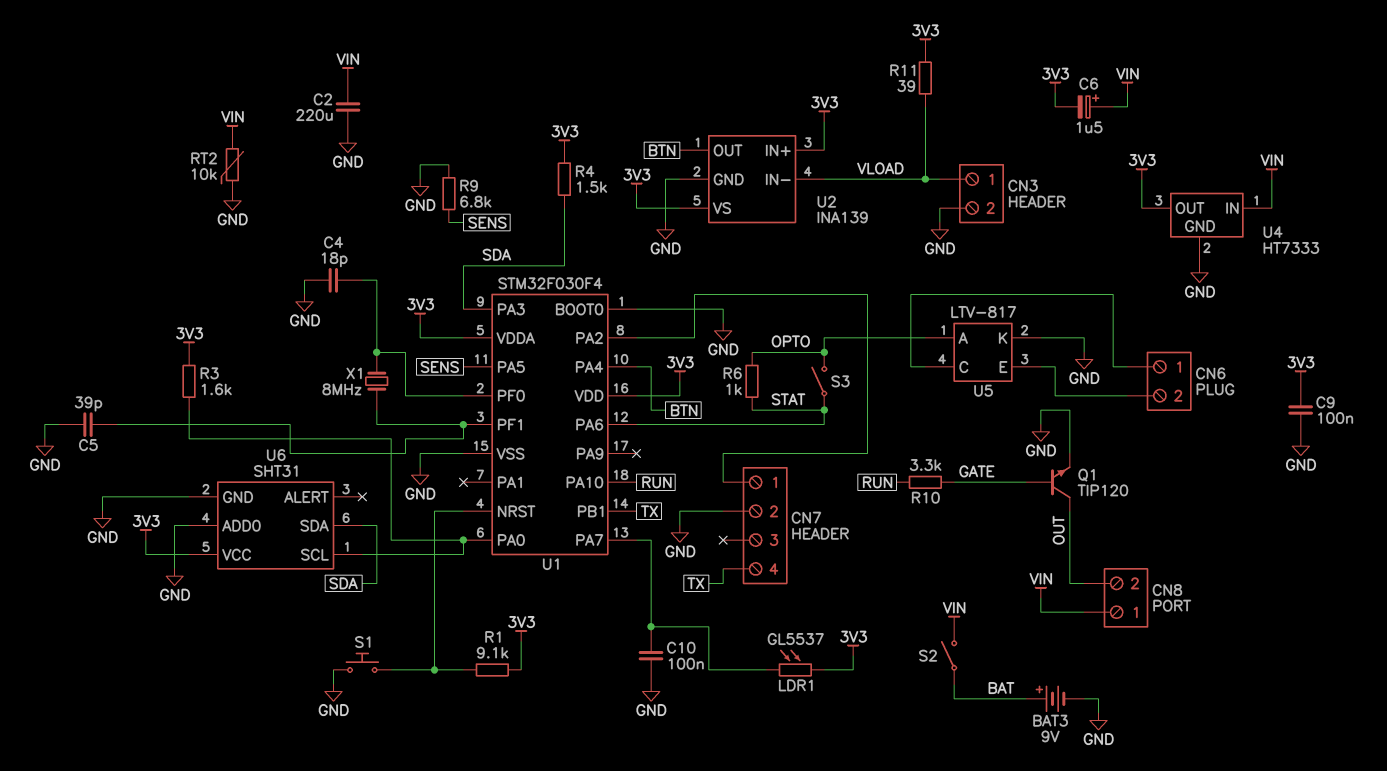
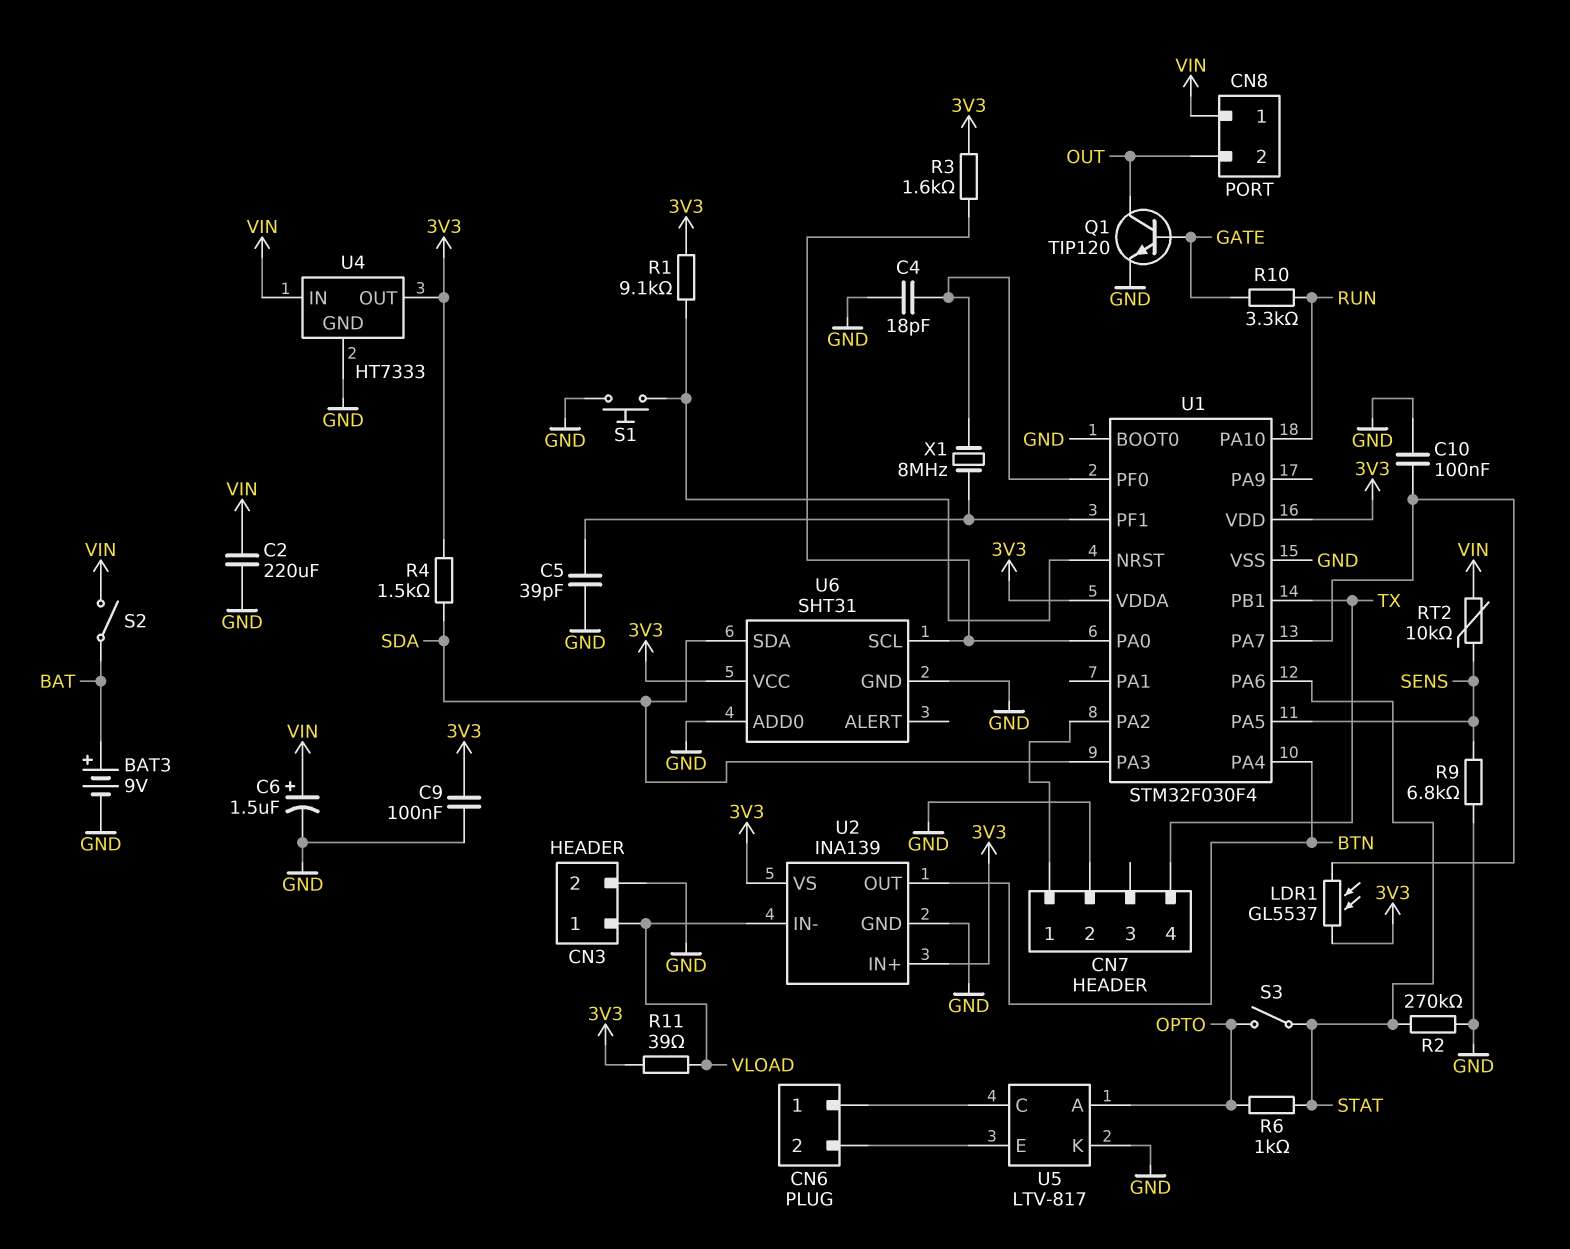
C6: 1.5uF (plus VIN, minus 3V3) -> 1.5uF (plus VIN, minus GND)
R2: none -> 270k (GND, STAT)
RT2: 10k (GND, VIN) -> 10k (SENS, VIN)

